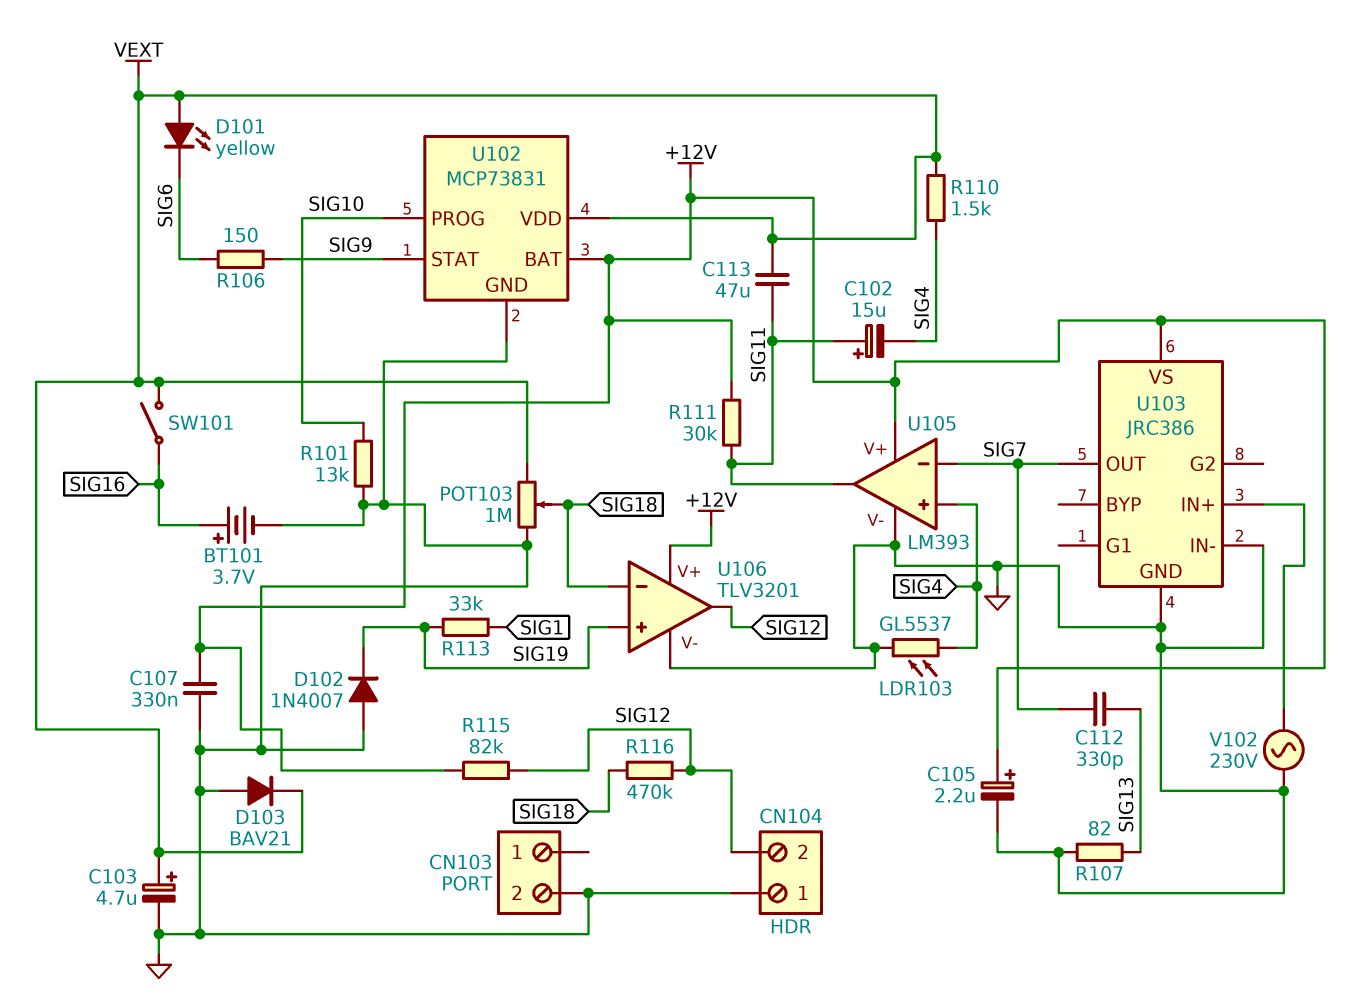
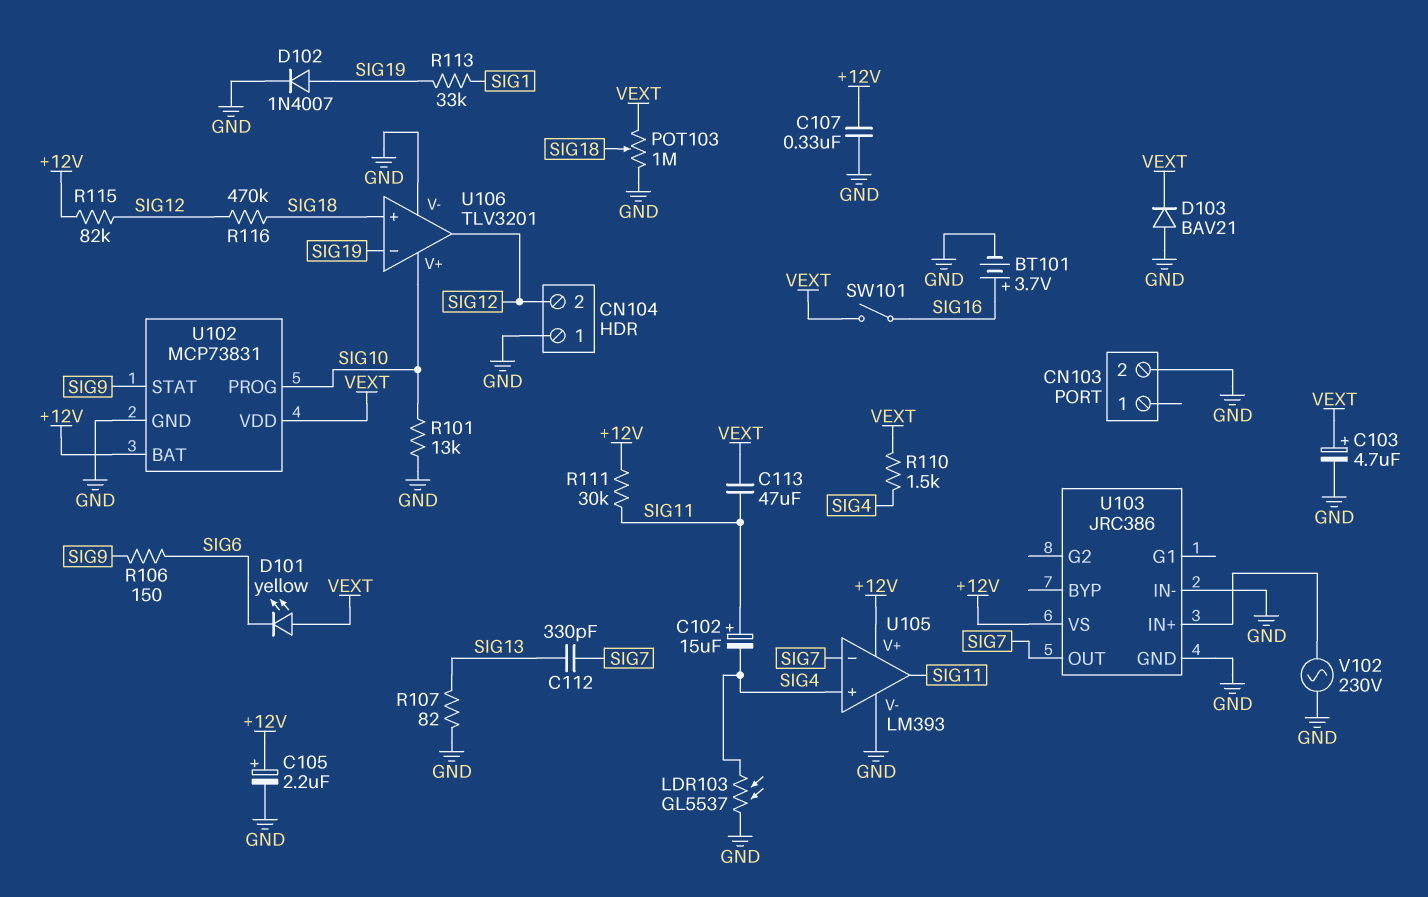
D102: diode 1N4007 (A GND, K SIG19) -> diode 1N4007 (A SIG19, K GND)
U106 pin V+: +12V -> SIG10
U106 pin in+: SIG19 -> SIG18
U106 pin in-: SIG18 -> SIG19

